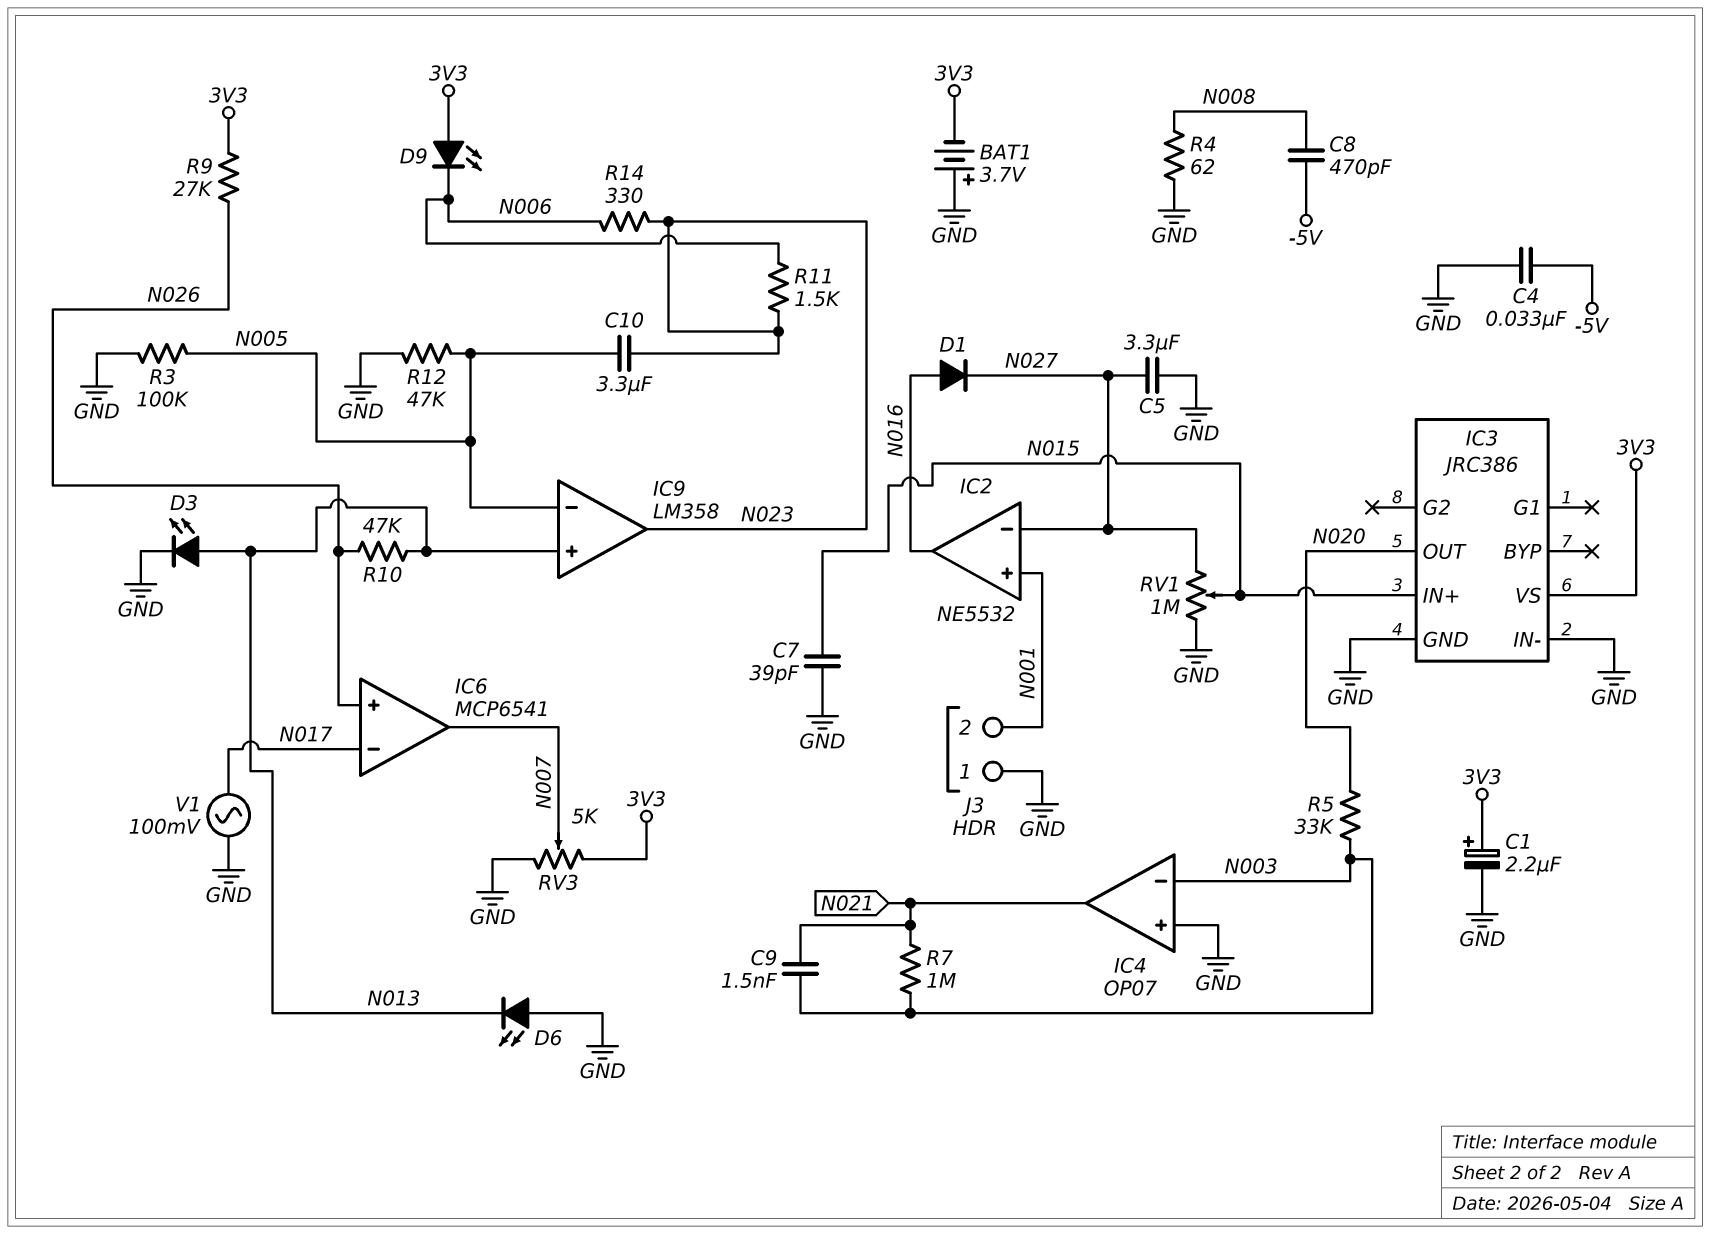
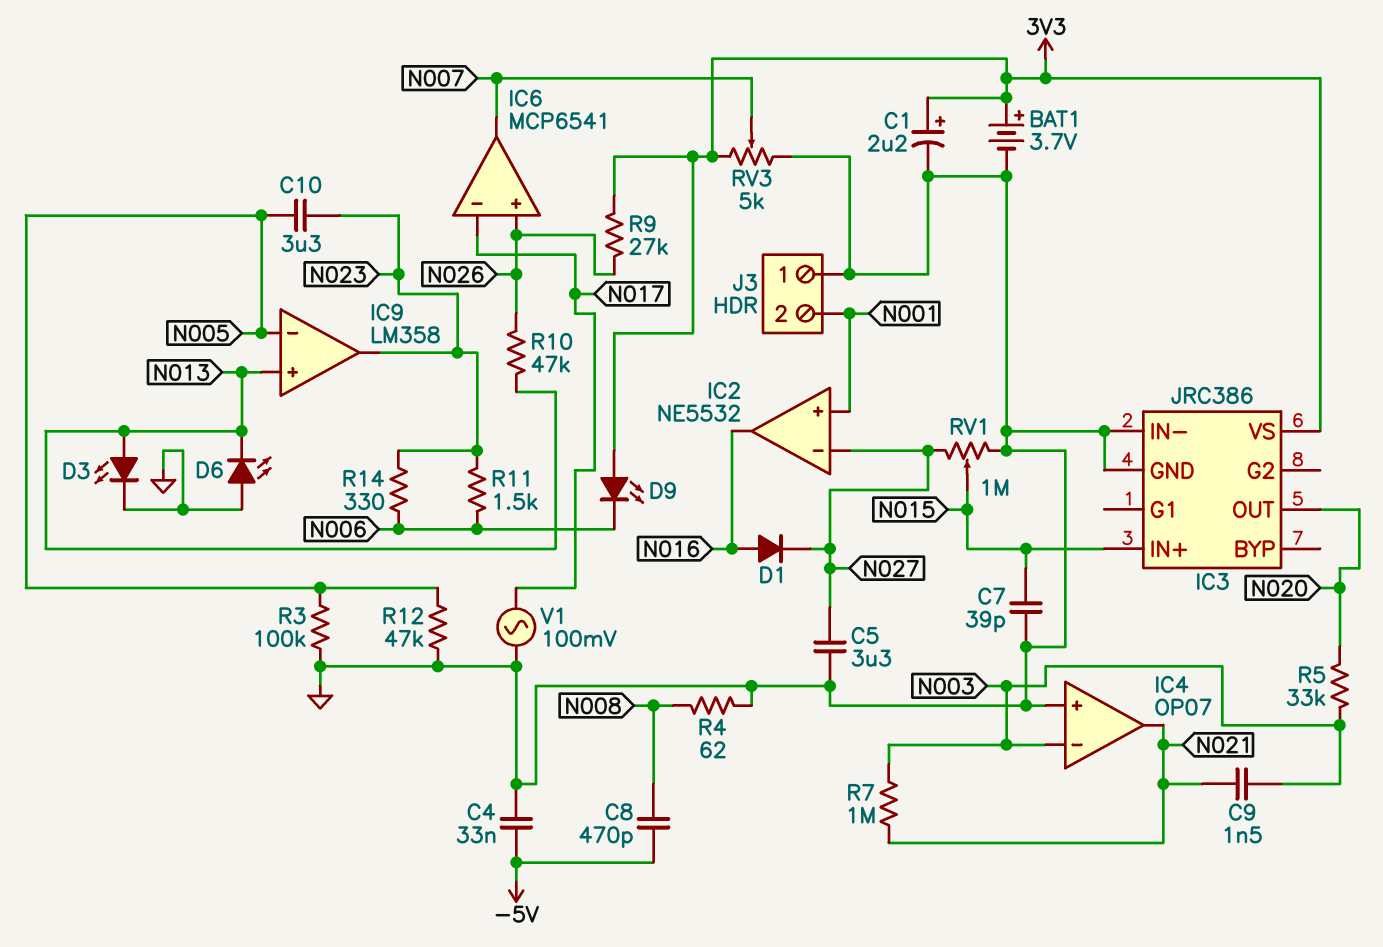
BAT1: 3.7V (plus GND, minus 3V3) -> 3.7V (plus 3V3, minus GND)

